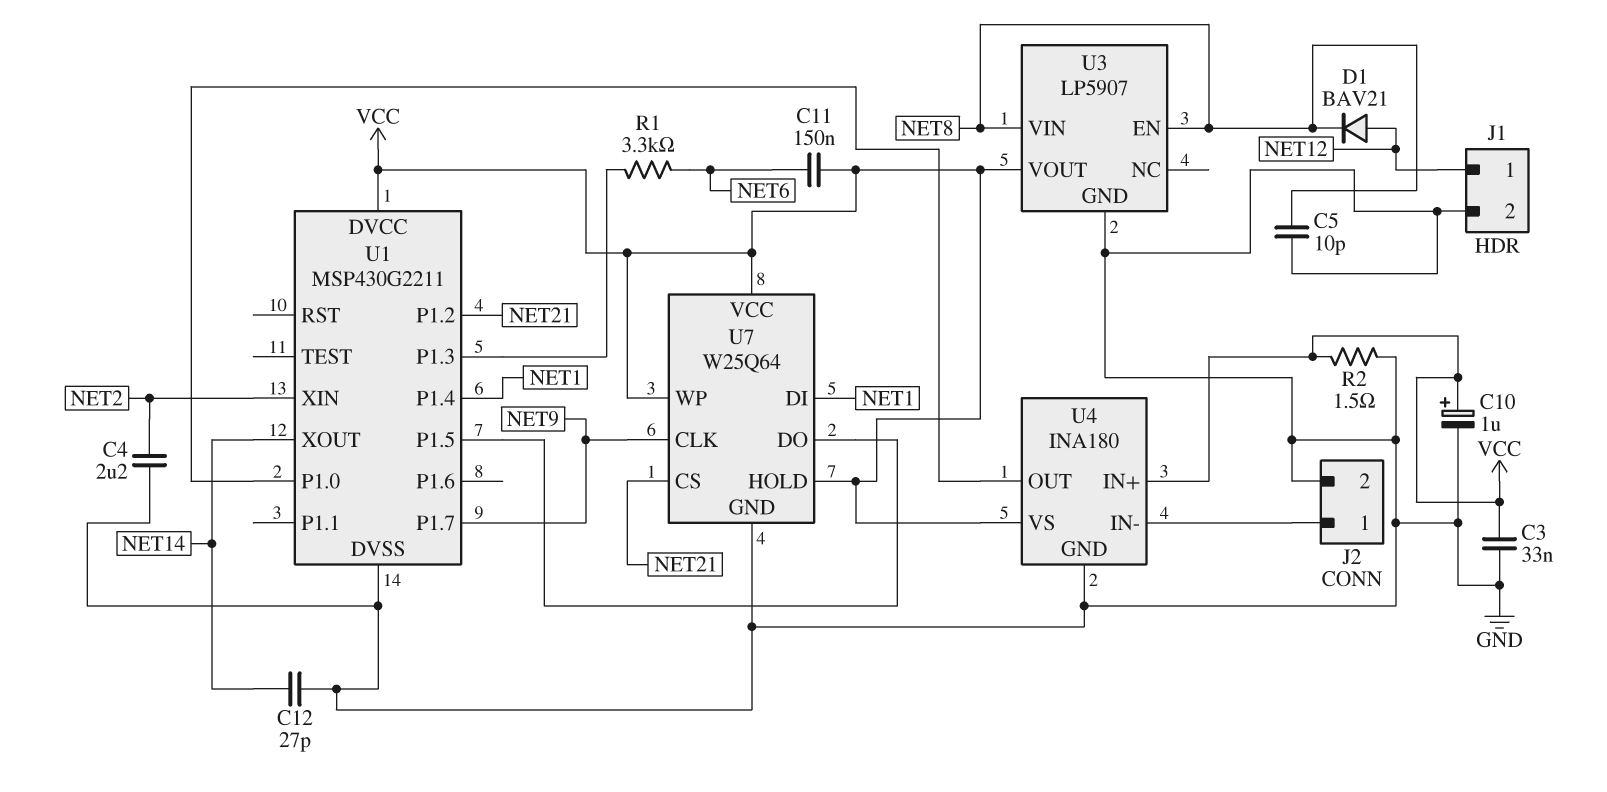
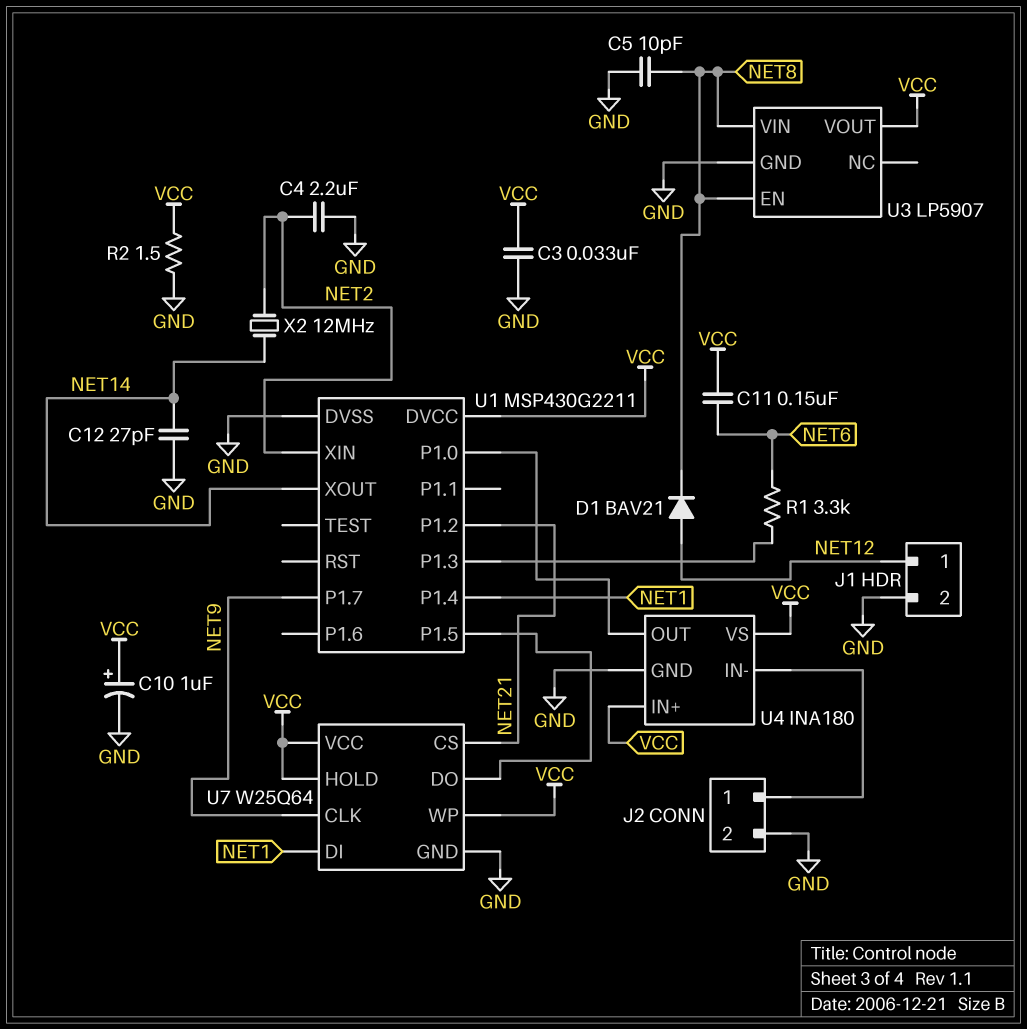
X2: none -> 12MHz (NET2, NET14)

